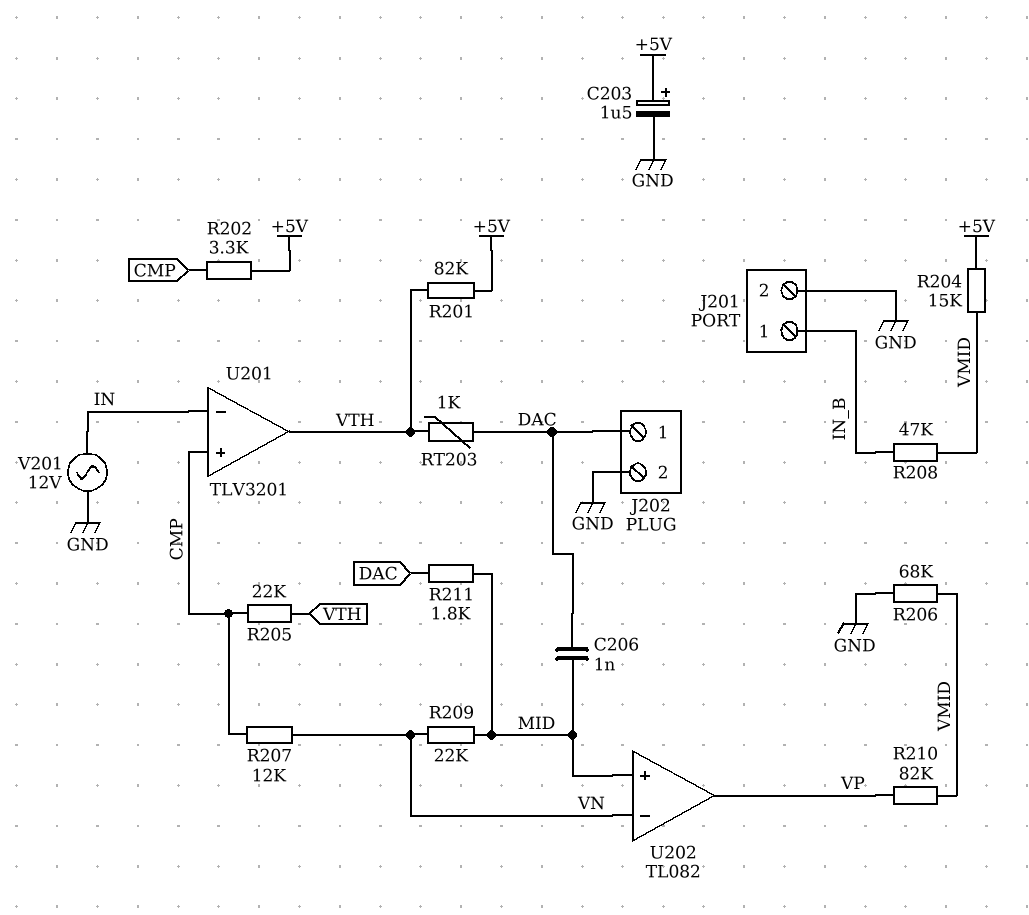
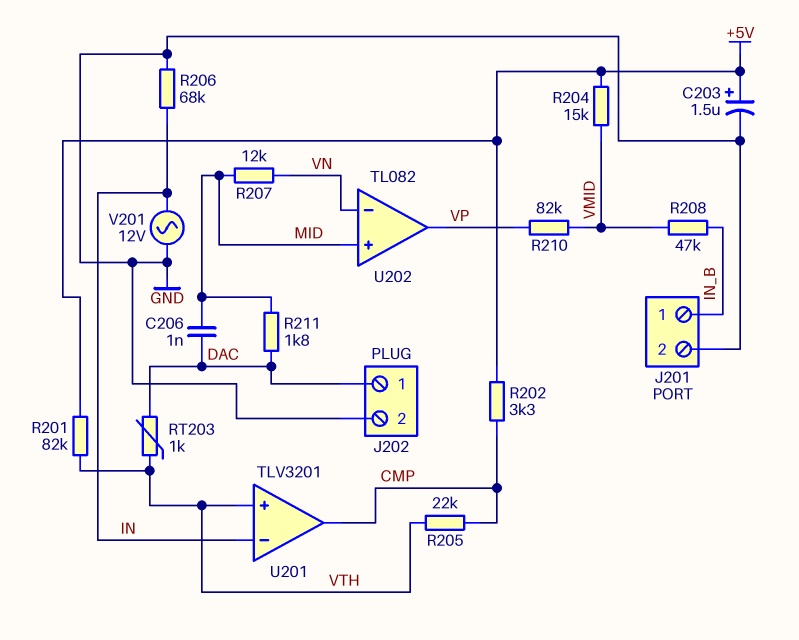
R206: 68k (GND, VMID) -> 68k (GND, IN)
R207: 12k (CMP, VN) -> 12k (MID, VN)
R209: 22k (MID, VN) -> none
U201 pin in+: CMP -> VTH
U201 pin out: VTH -> CMP

